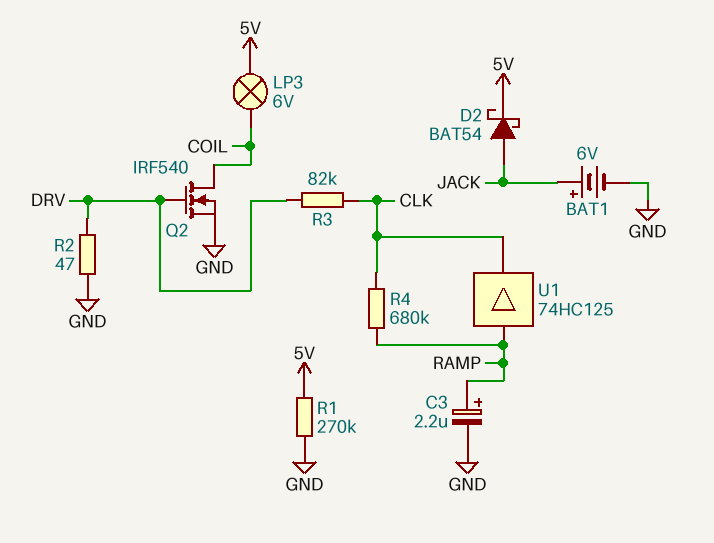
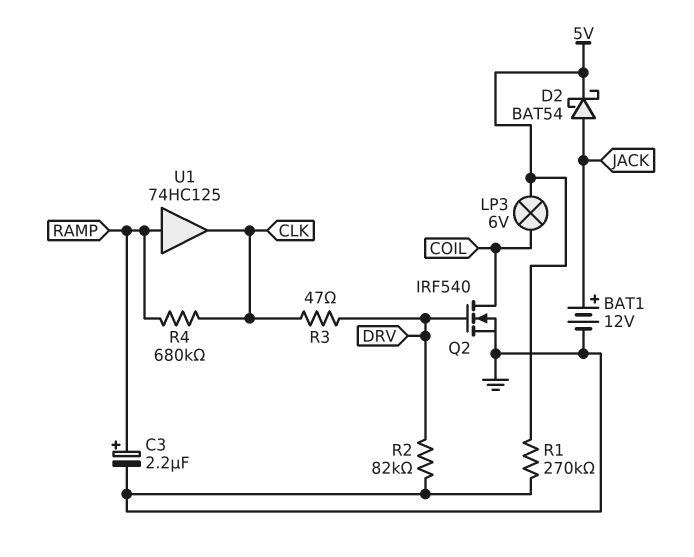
BAT1: 6V (plus JACK, minus GND) -> 12V (plus JACK, minus GND)
R2: 47 (DRV, GND) -> 82k (DRV, GND)
R3: 82k (CLK, DRV) -> 47 (CLK, DRV)

